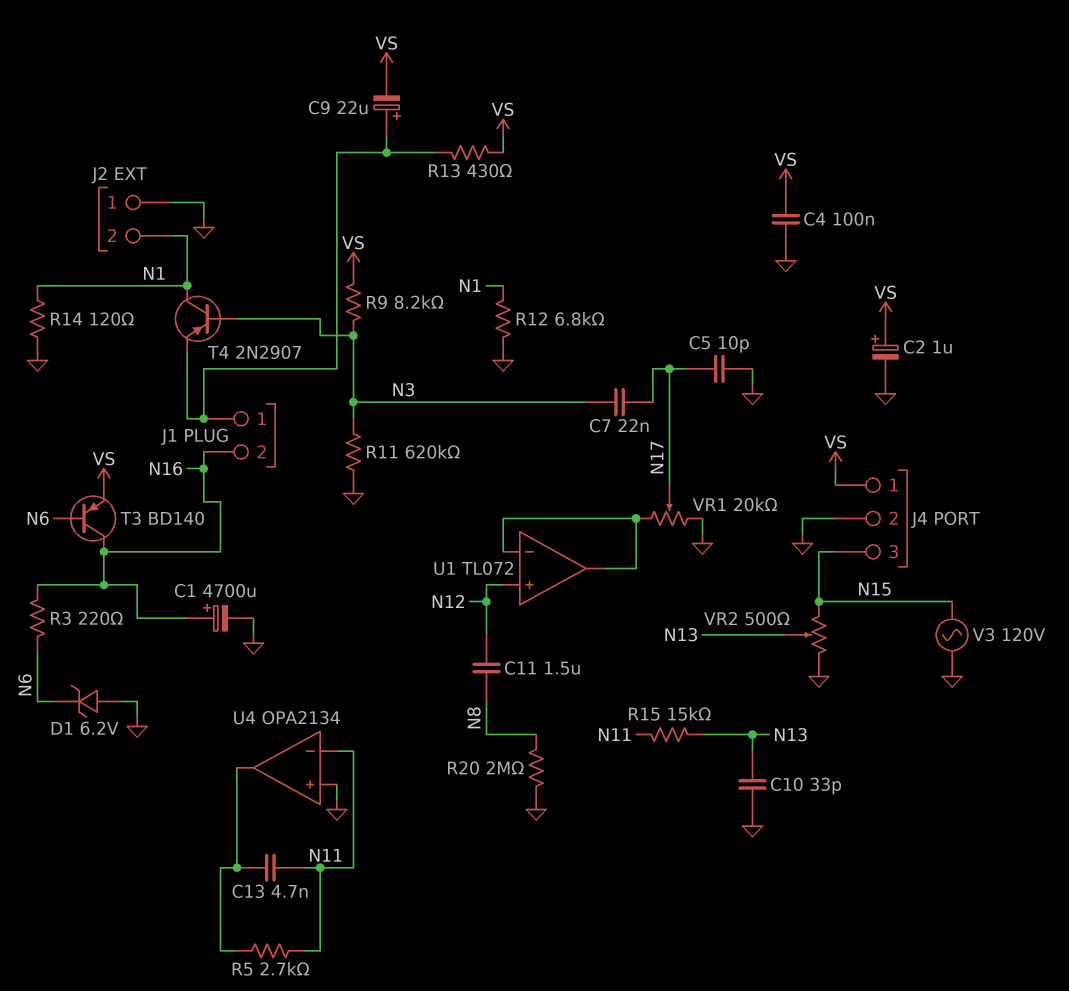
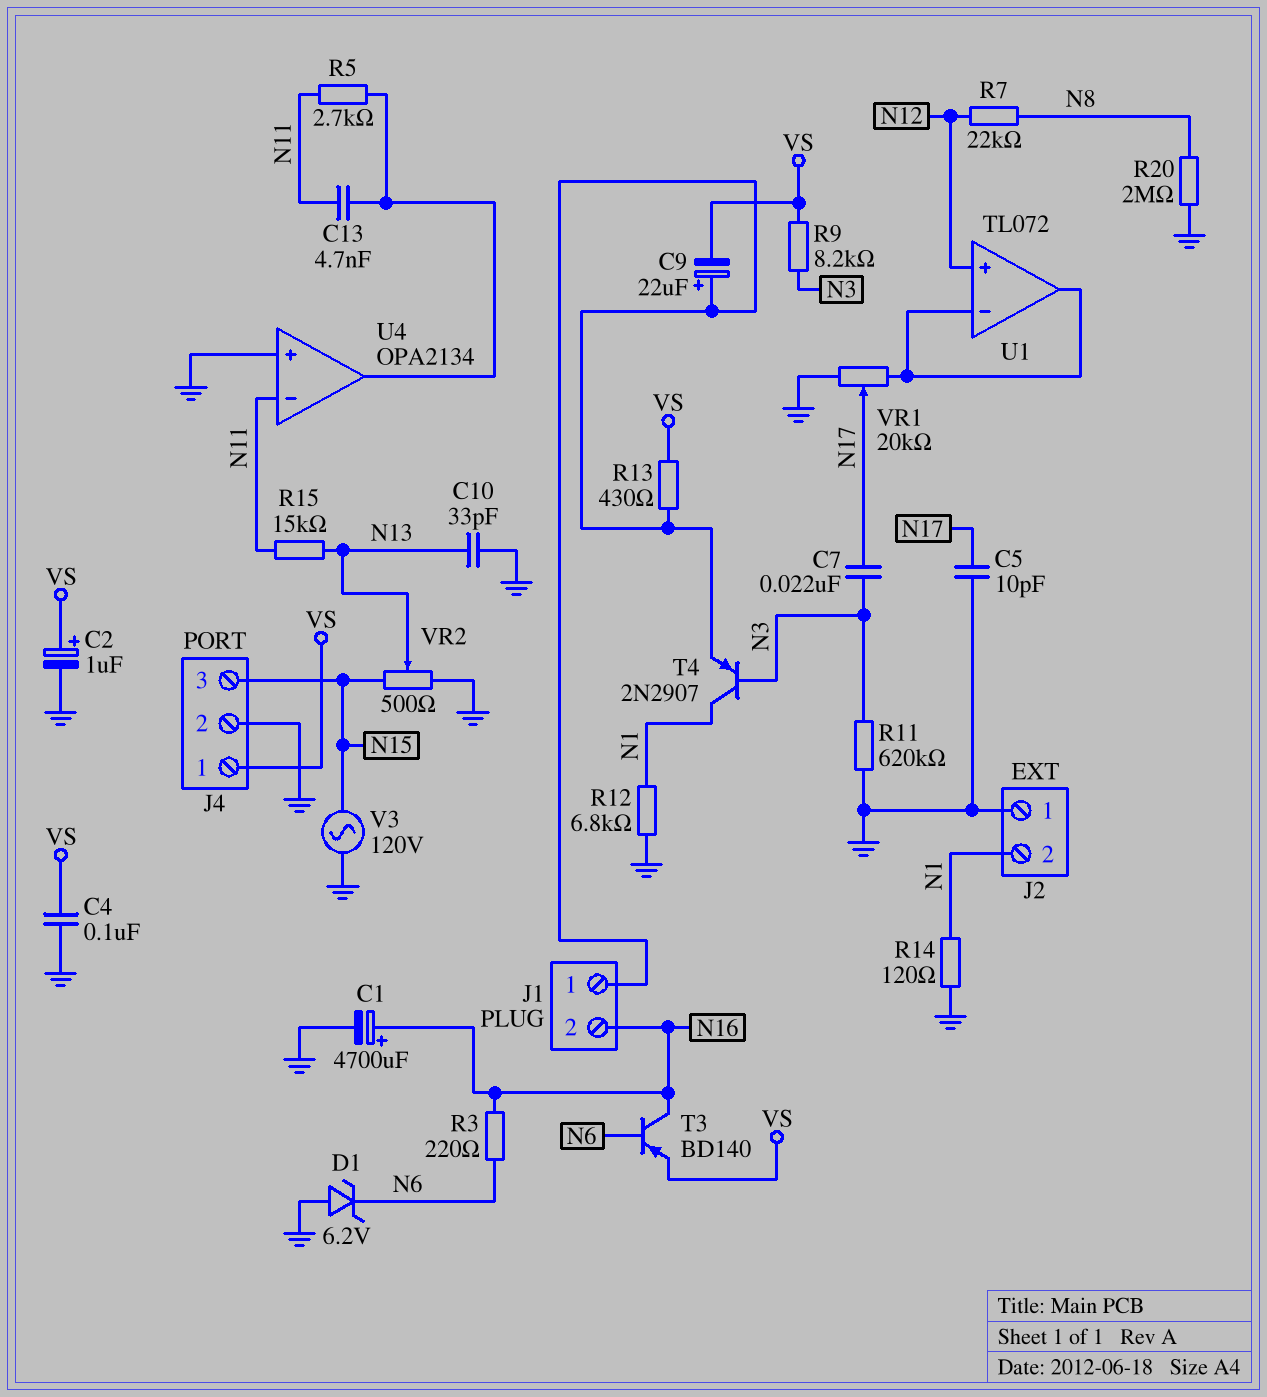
C11: 1.5uF (N8, N12) -> none
R7: none -> 22k (N8, N12)

